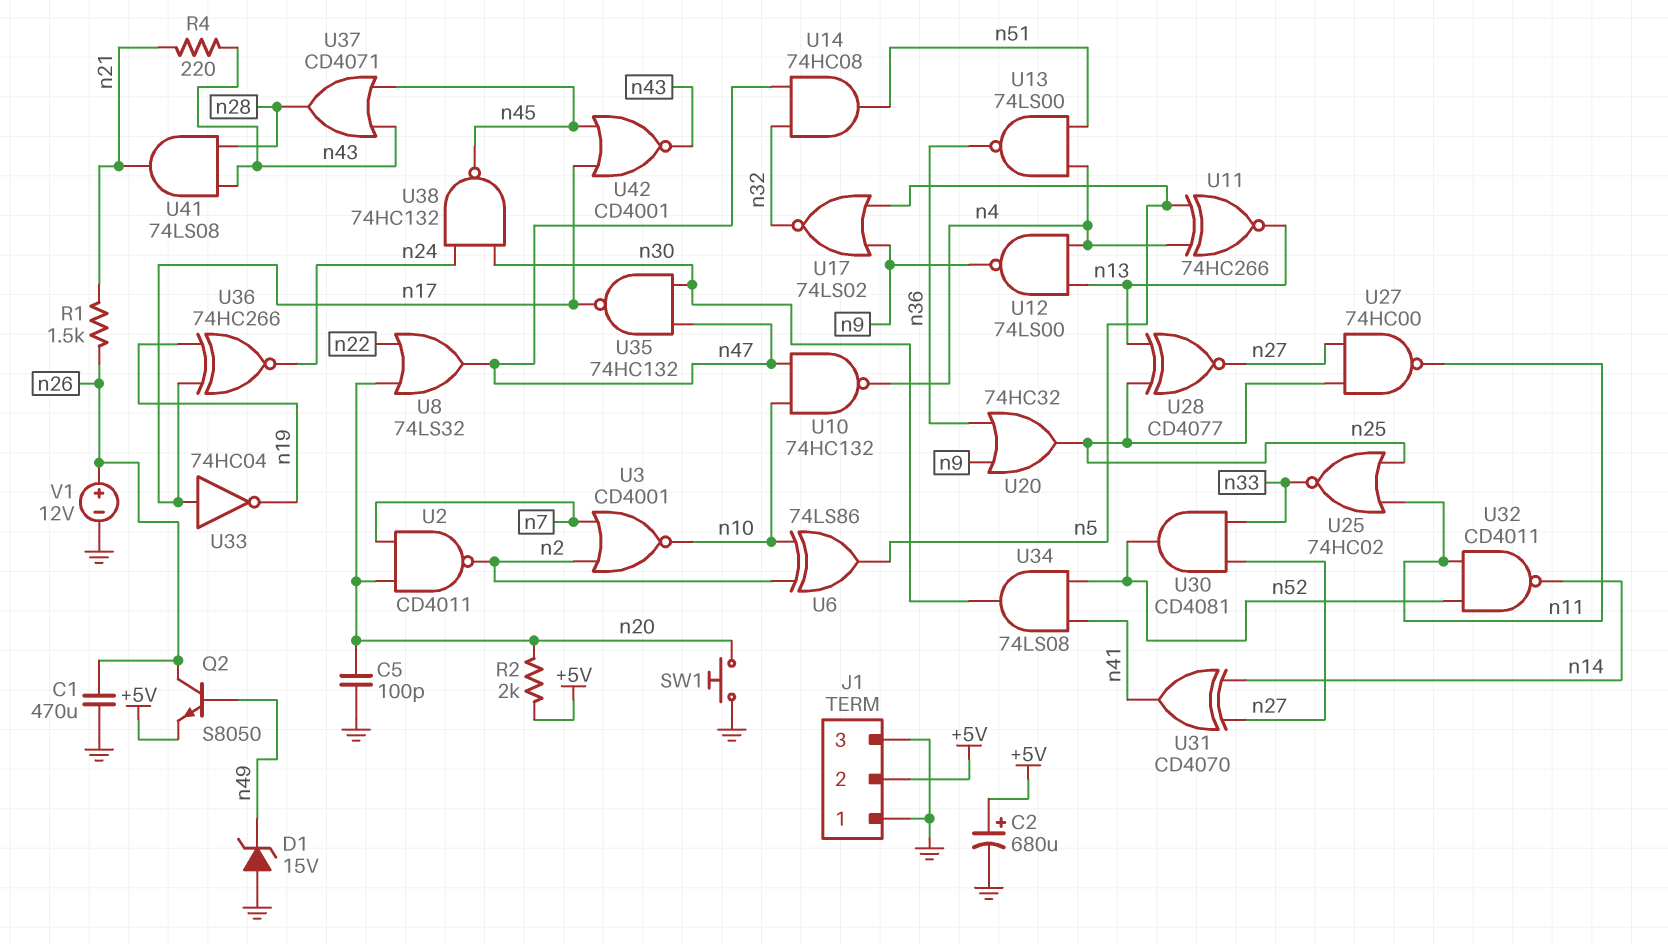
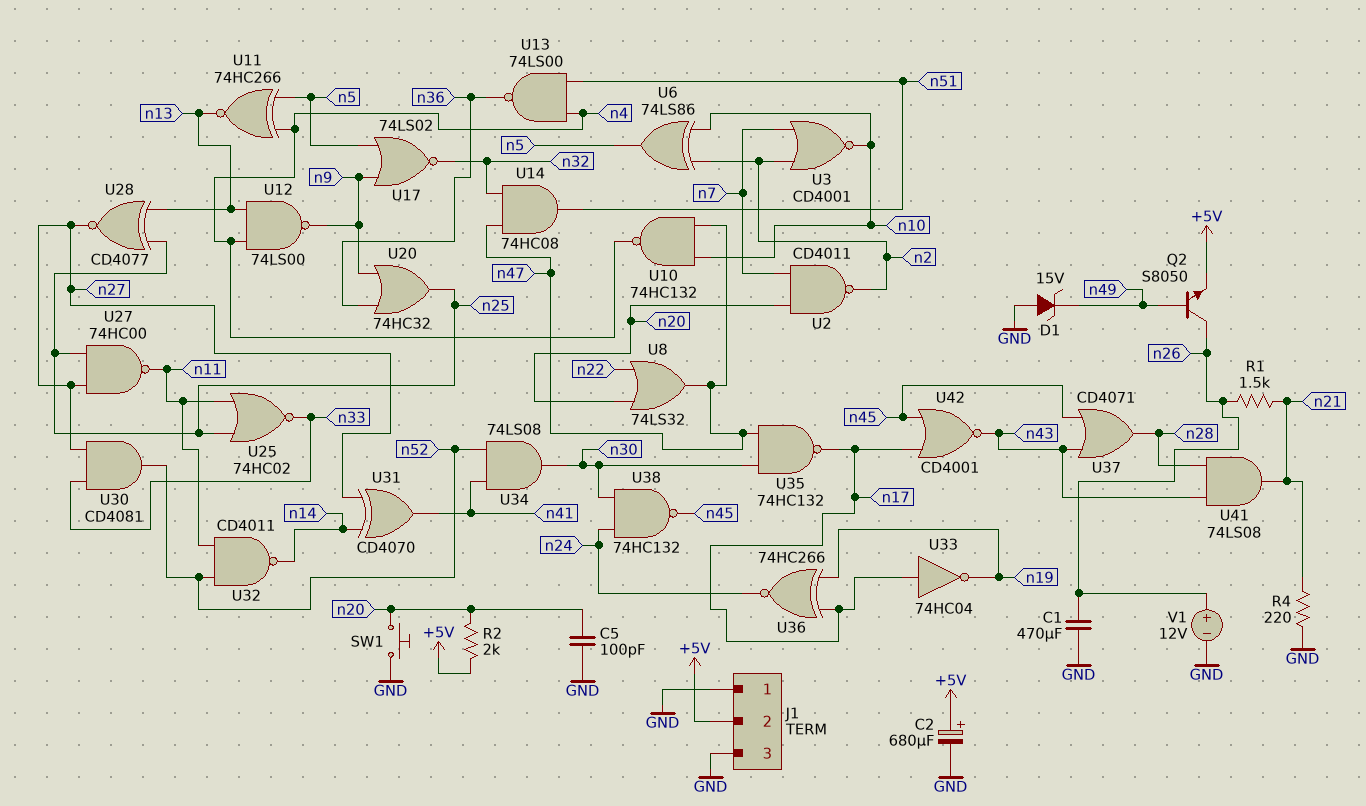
R4: 220 (n21, n43) -> 220 (GND, n21)

